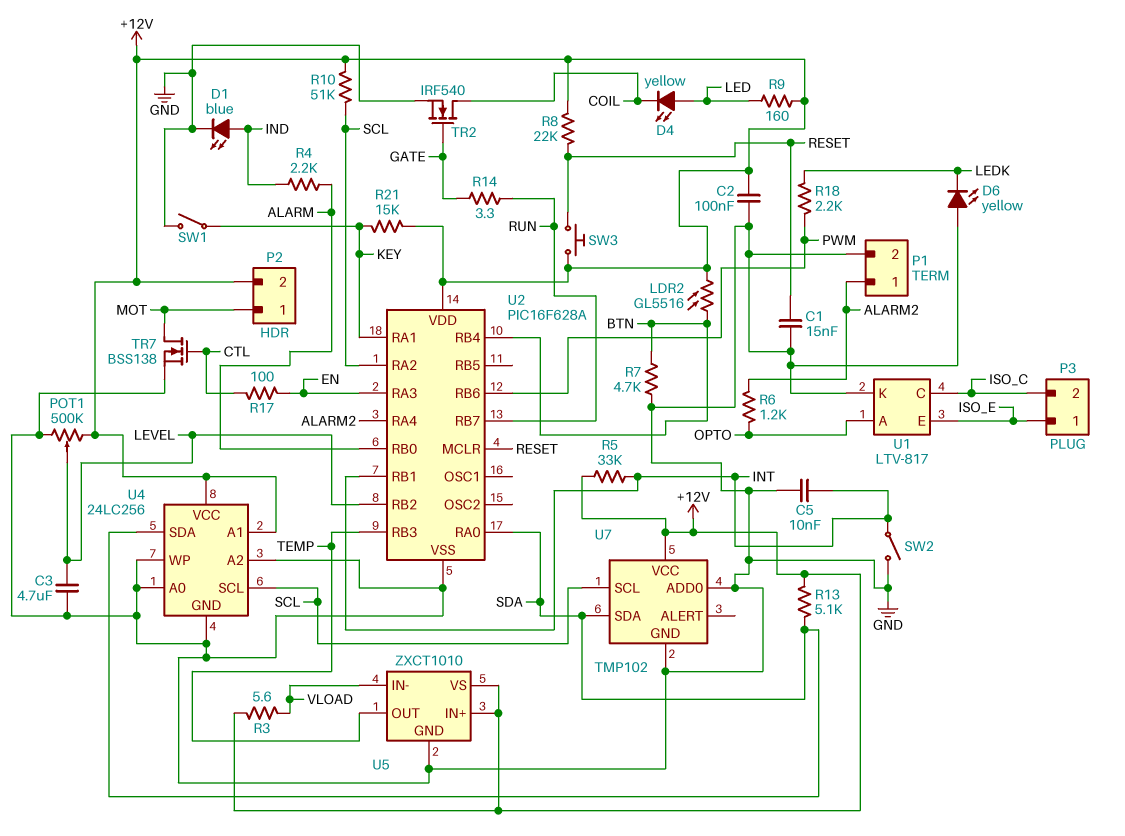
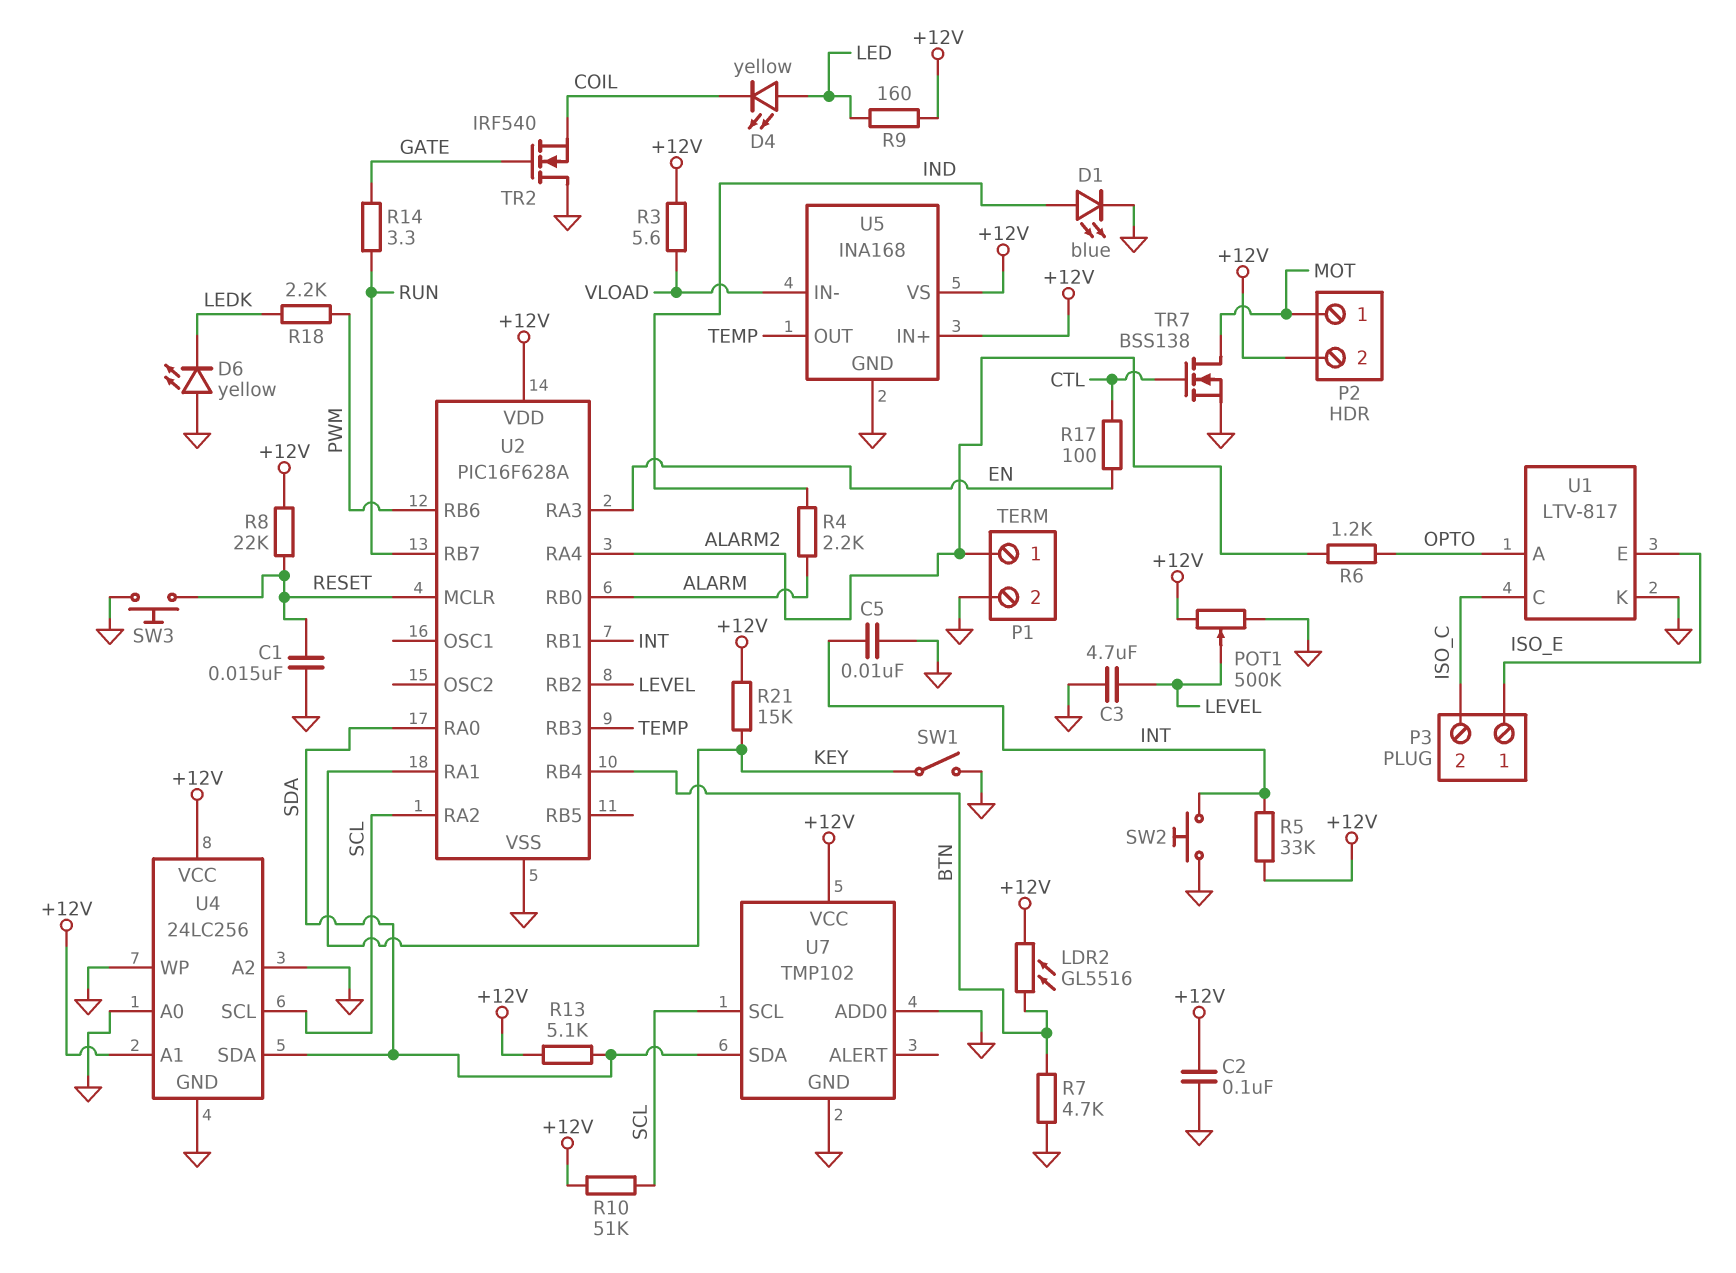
SW2: switch (GND, INT) -> button (GND, INT)
SW3: button (+12V, RESET) -> button (GND, RESET)
TR2: NMOS IRF540 (G GATE, D COIL, S GND) -> NMOS IRF540 (G GATE, D GND, S COIL)
U5: ZXCT1010 -> INA168

